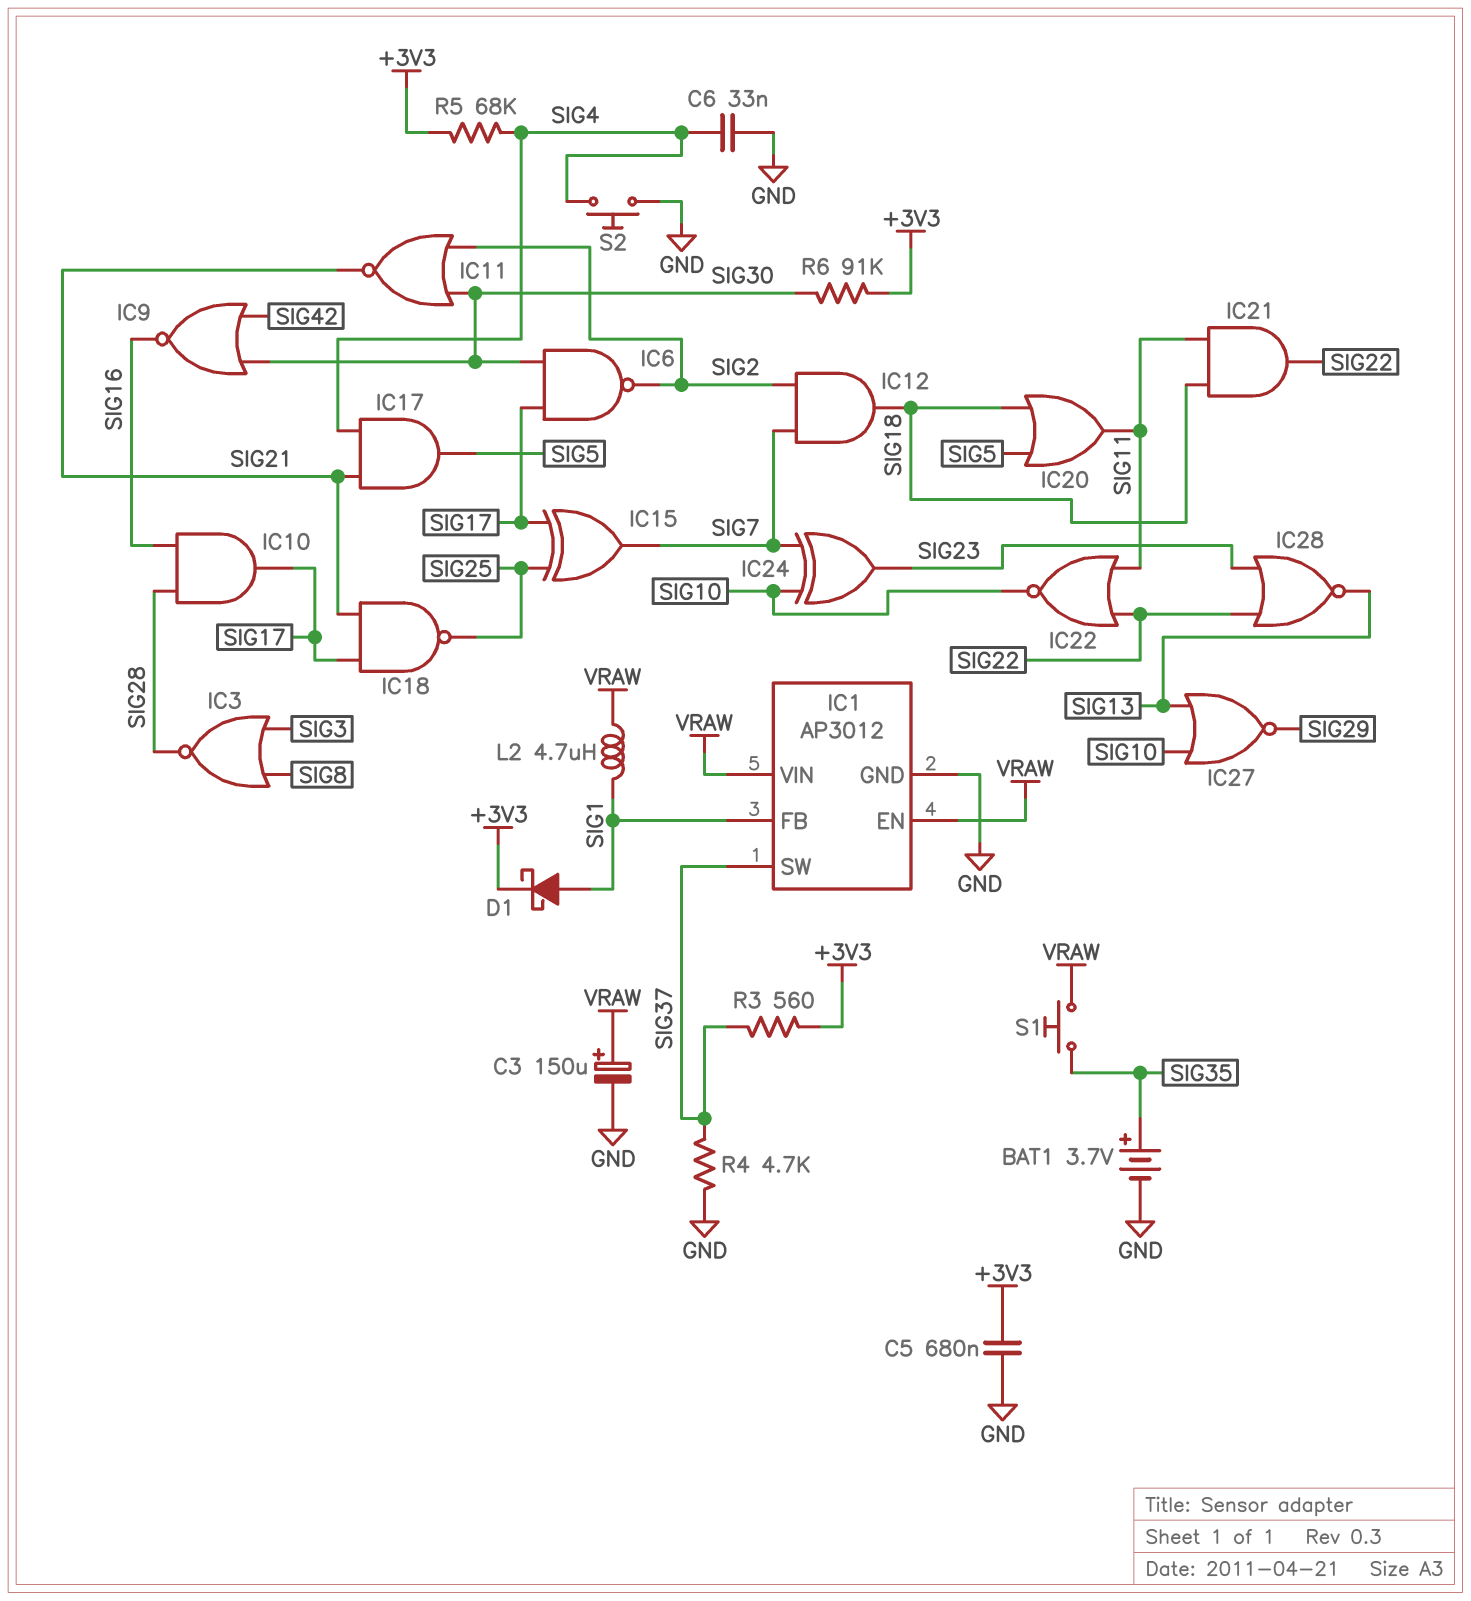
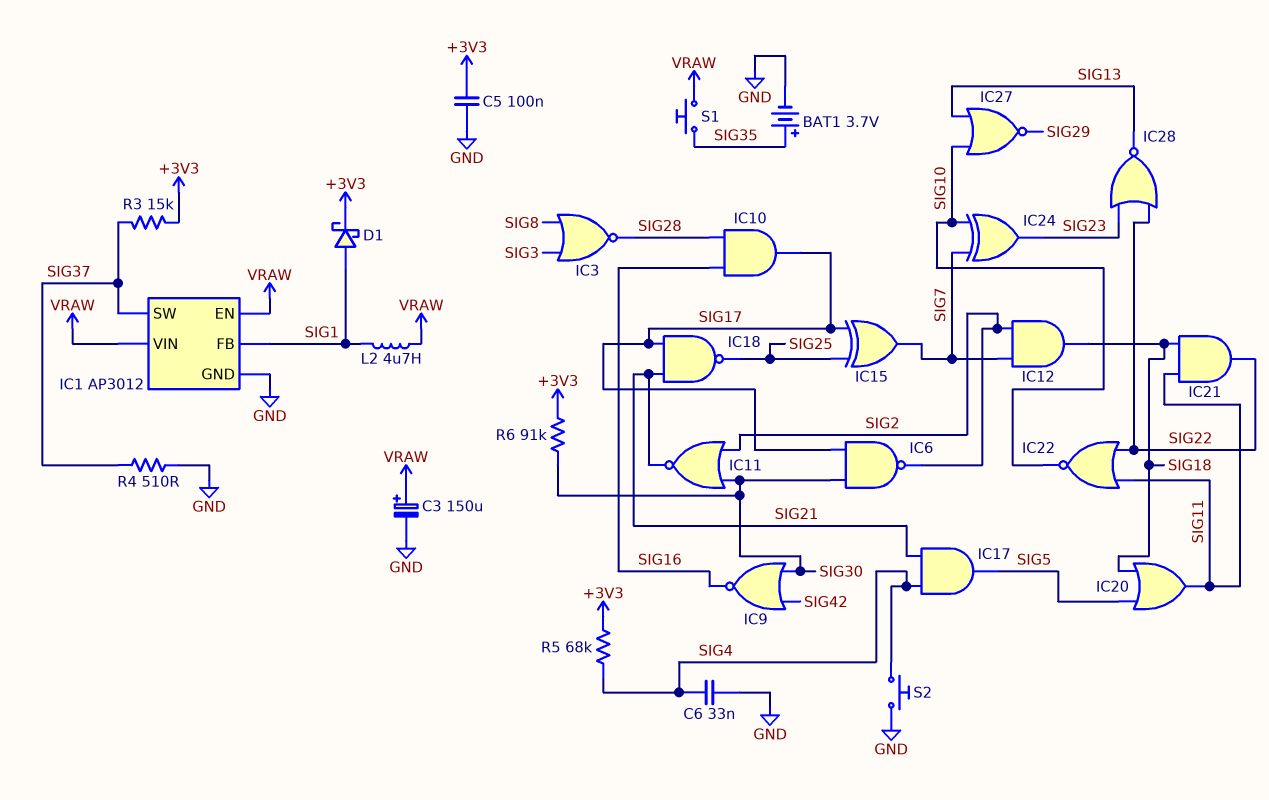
C5: 680nF (+3V3, GND) -> 100nF (+3V3, GND)
R3: 560 (+3V3, SIG37) -> 15k (+3V3, SIG37)
R4: 4.7k (GND, SIG37) -> 510 (GND, SIG37)

